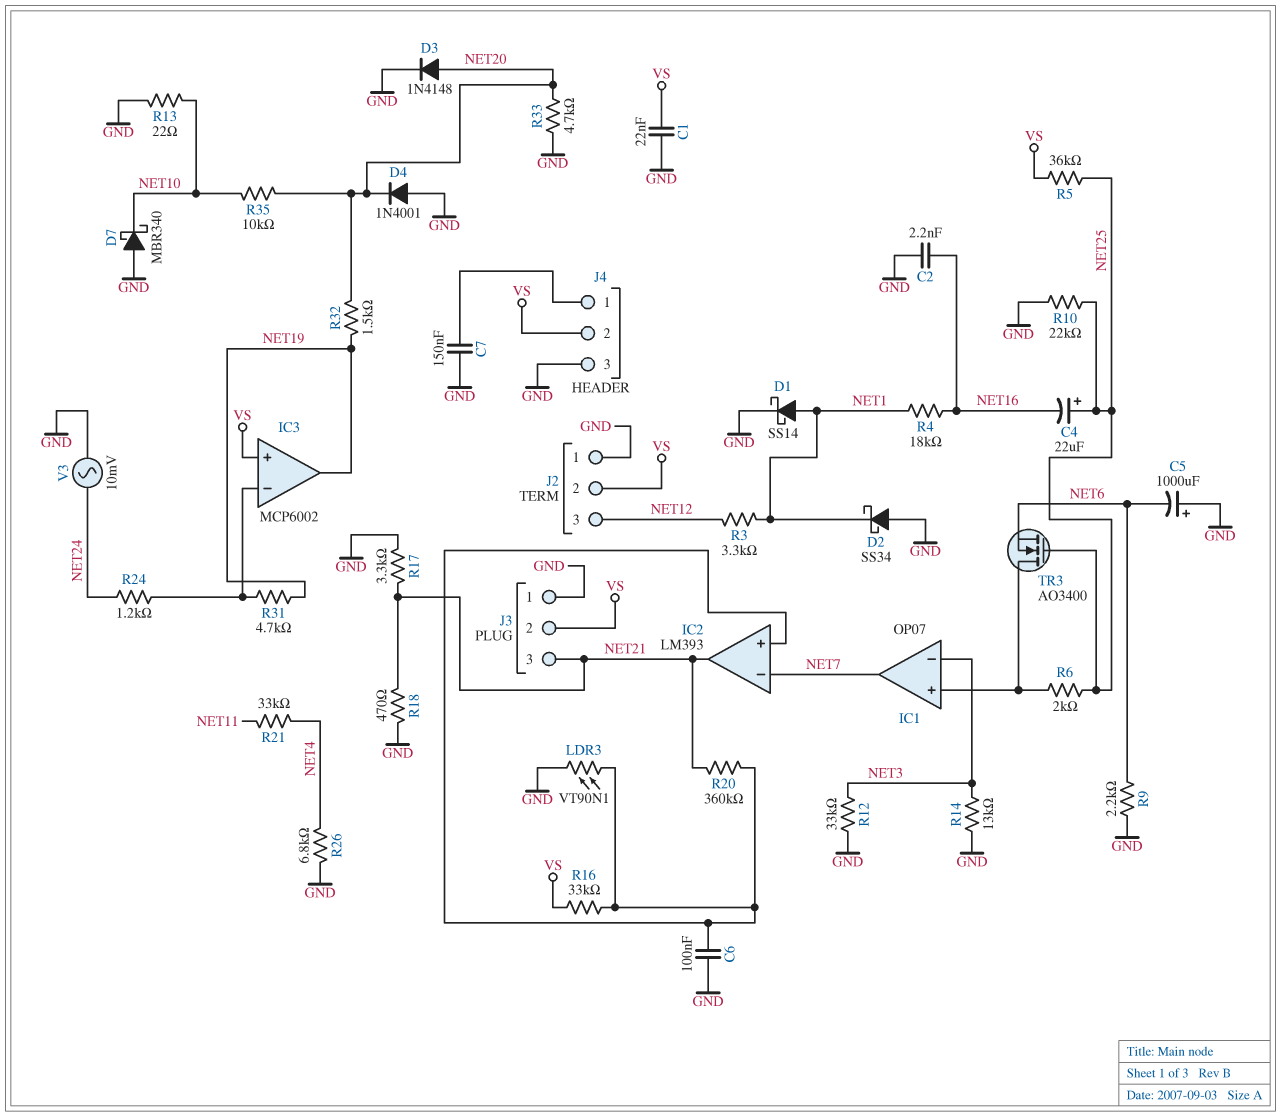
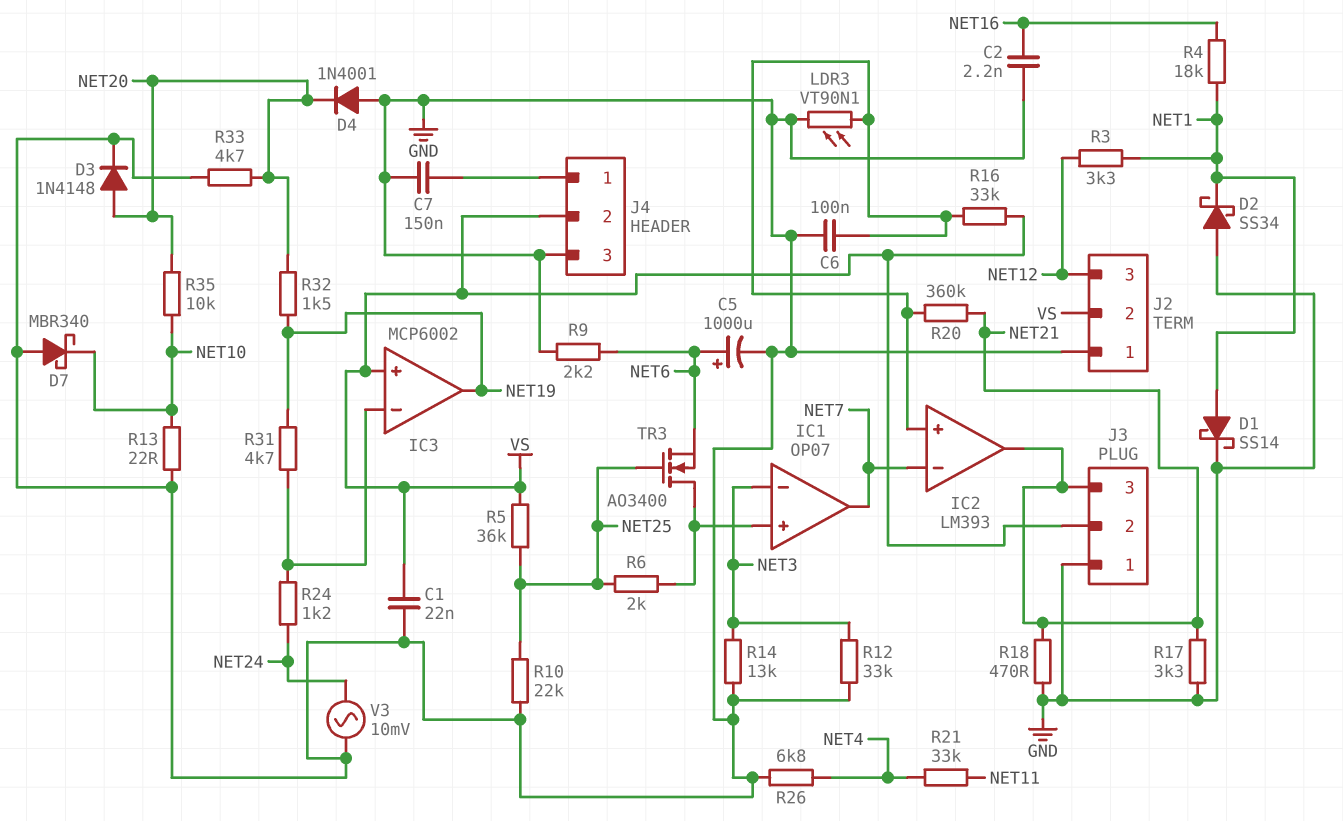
C4: 22uF (plus NET25, minus NET16) -> none
C5: 1000uF (plus GND, minus NET6) -> 1000uF (plus NET6, minus GND)

